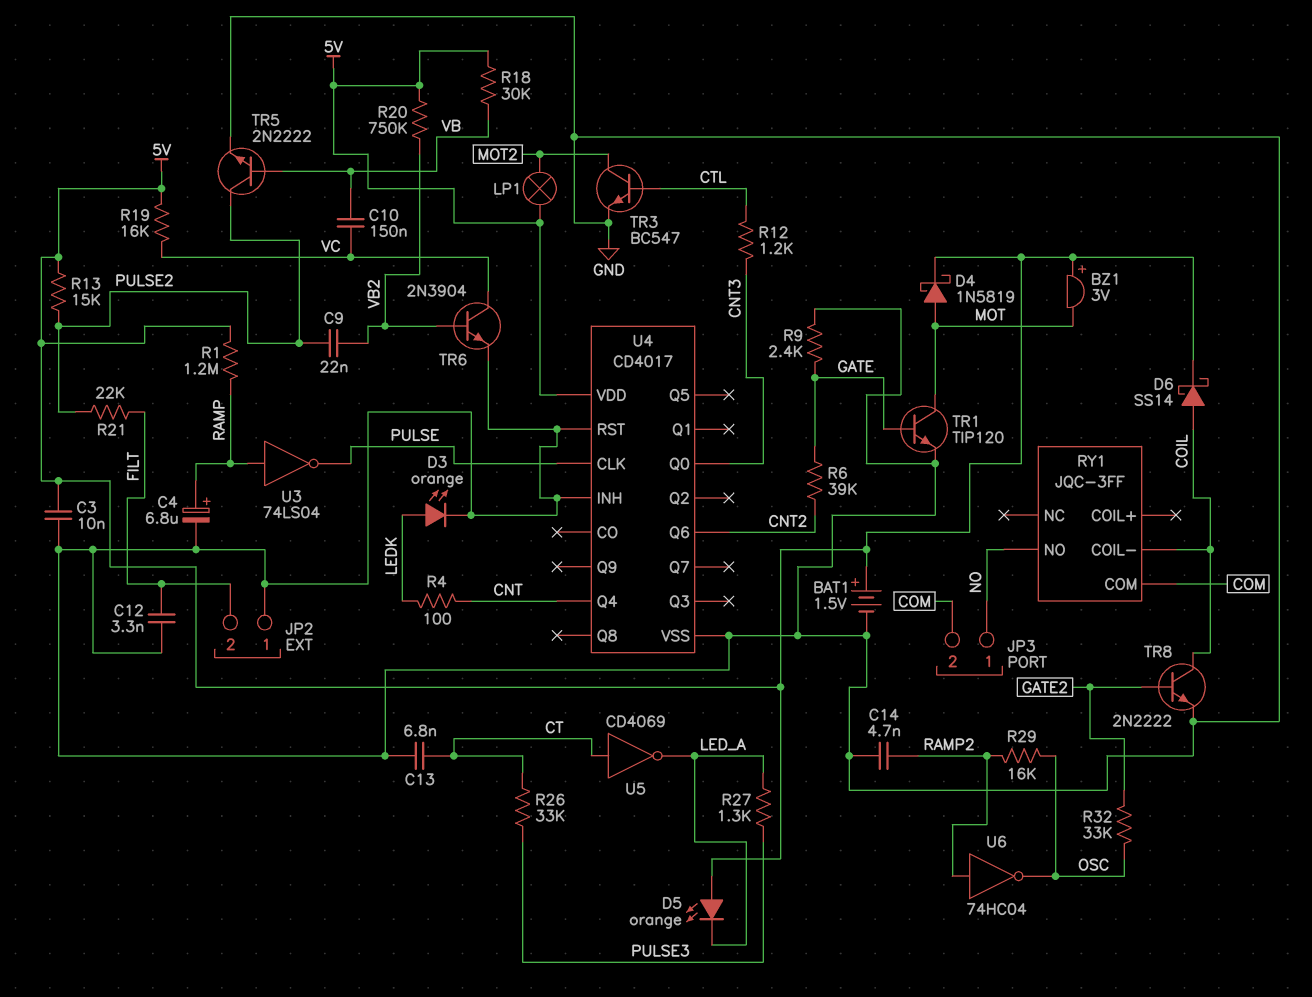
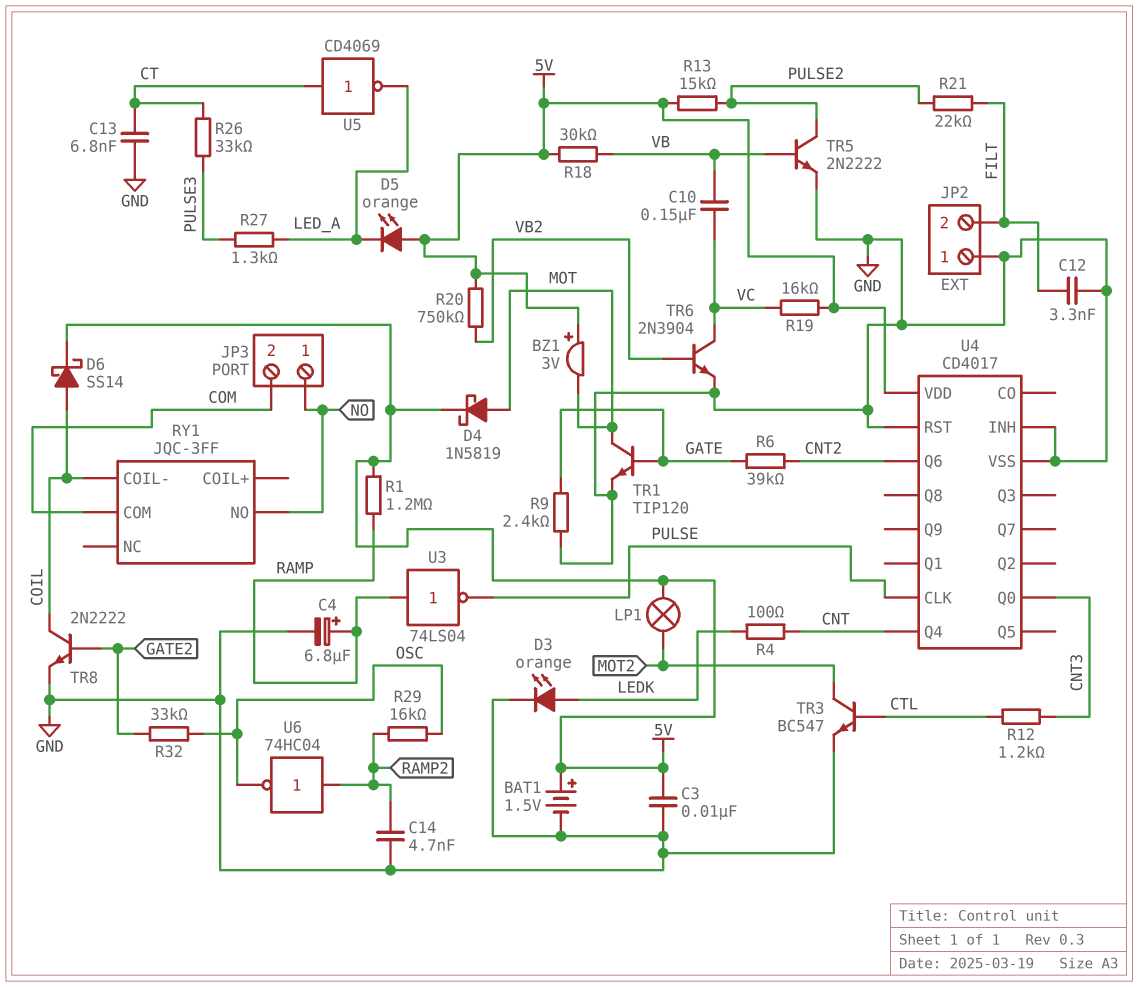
C9: 22nF (PULSE2, VB2) -> none

